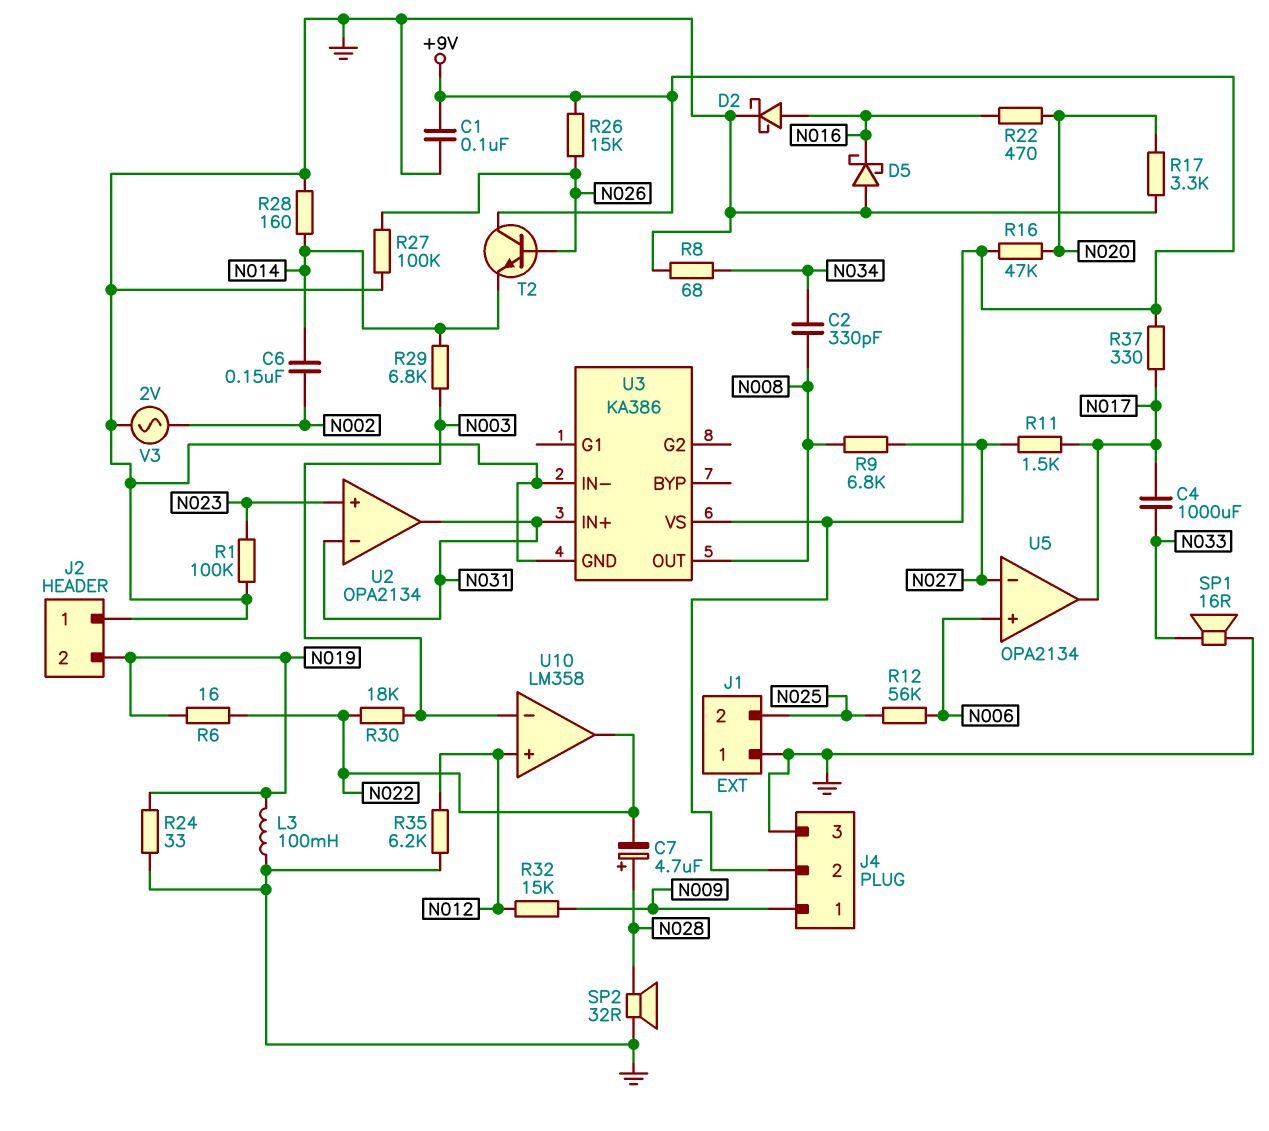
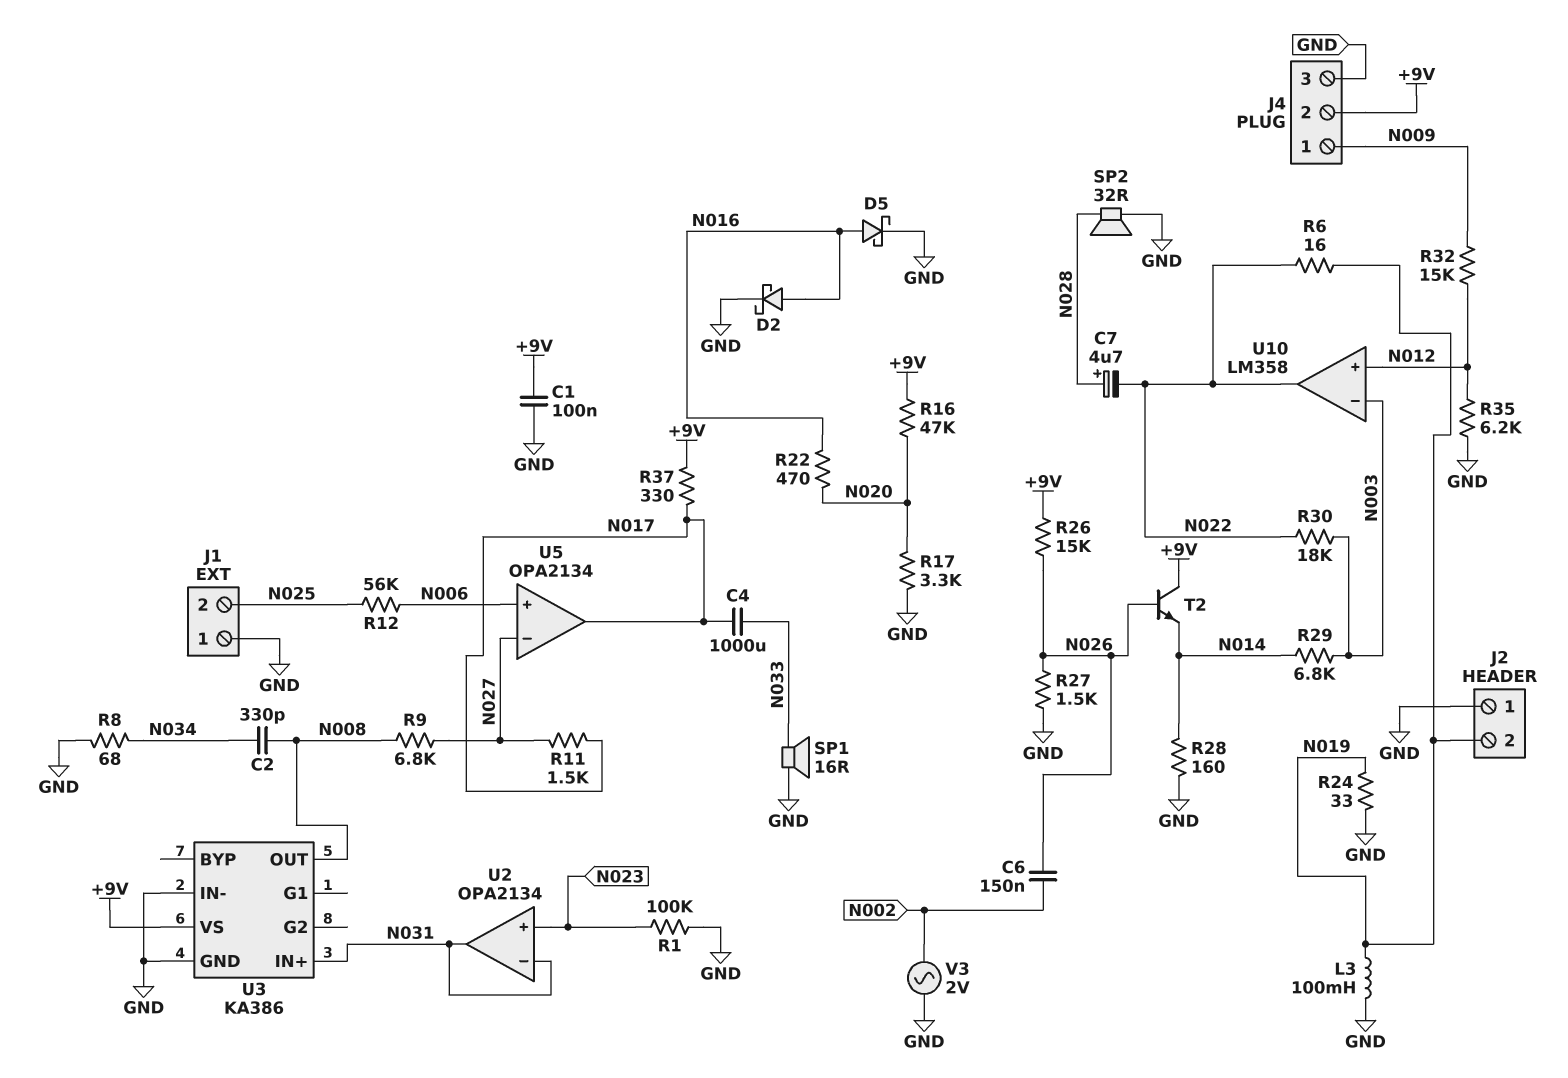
C6: 150nF (N002, N014) -> 150nF (N002, N026)
D5: schottky (A GND, K N016) -> schottky (A N016, K GND)
R27: 100k (GND, N026) -> 1.5k (GND, N026)

